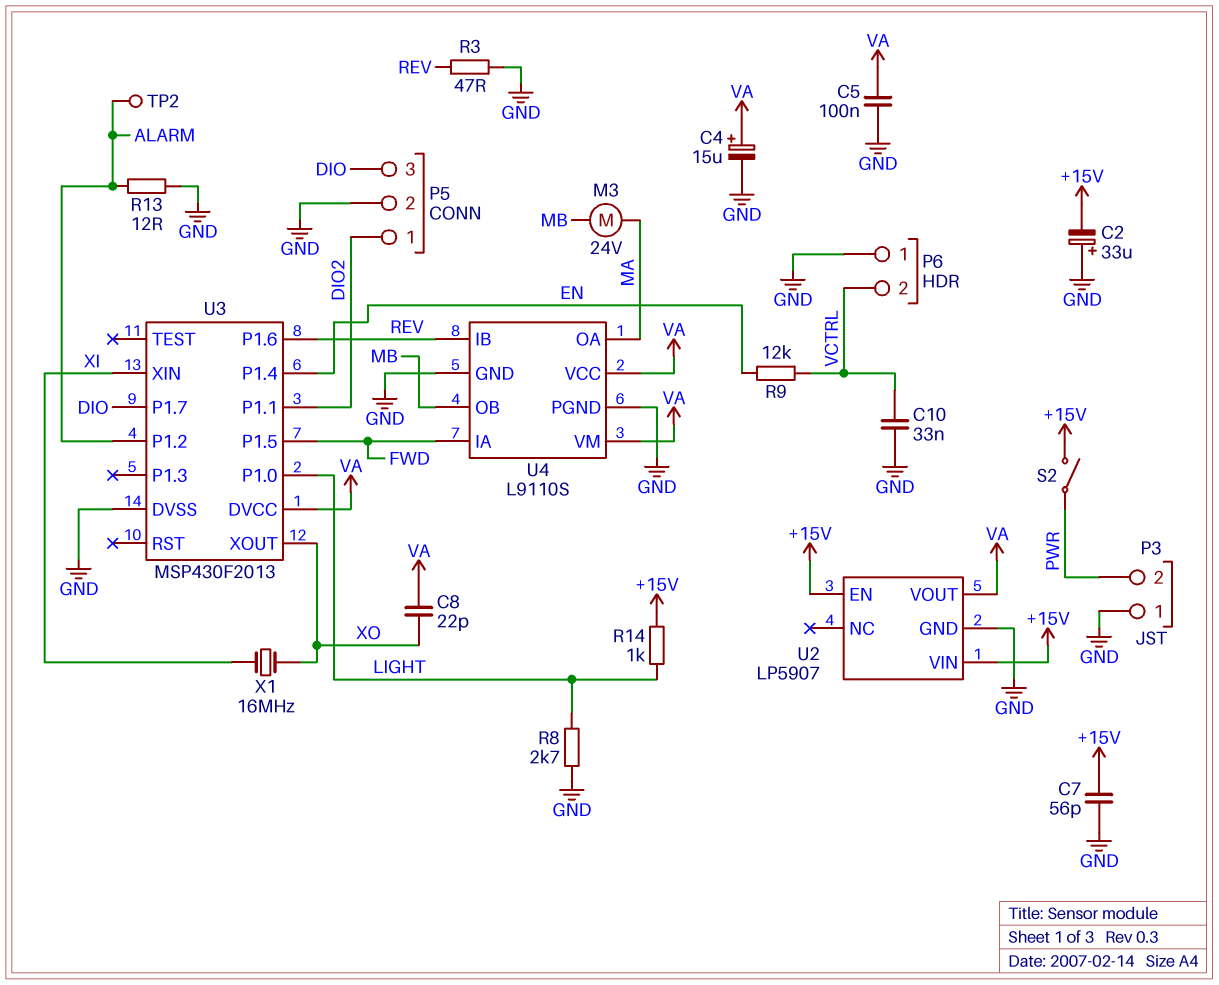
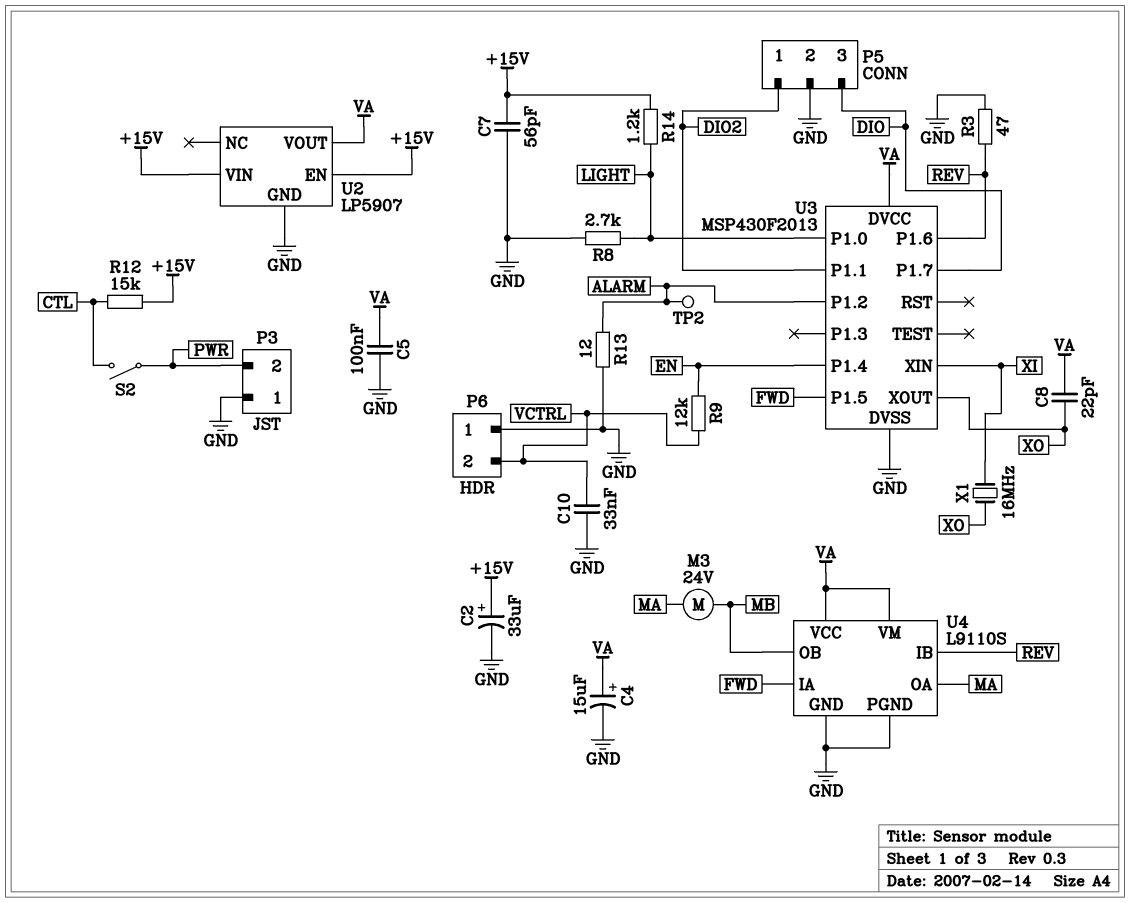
C2: 33uF (plus GND, minus +15V) -> 33uF (plus +15V, minus GND)
R12: none -> 15k (+15V, CTL)
R14: 1k (+15V, LIGHT) -> 1.2k (+15V, LIGHT)
S2: switch (+15V, PWR) -> switch (CTL, PWR)

